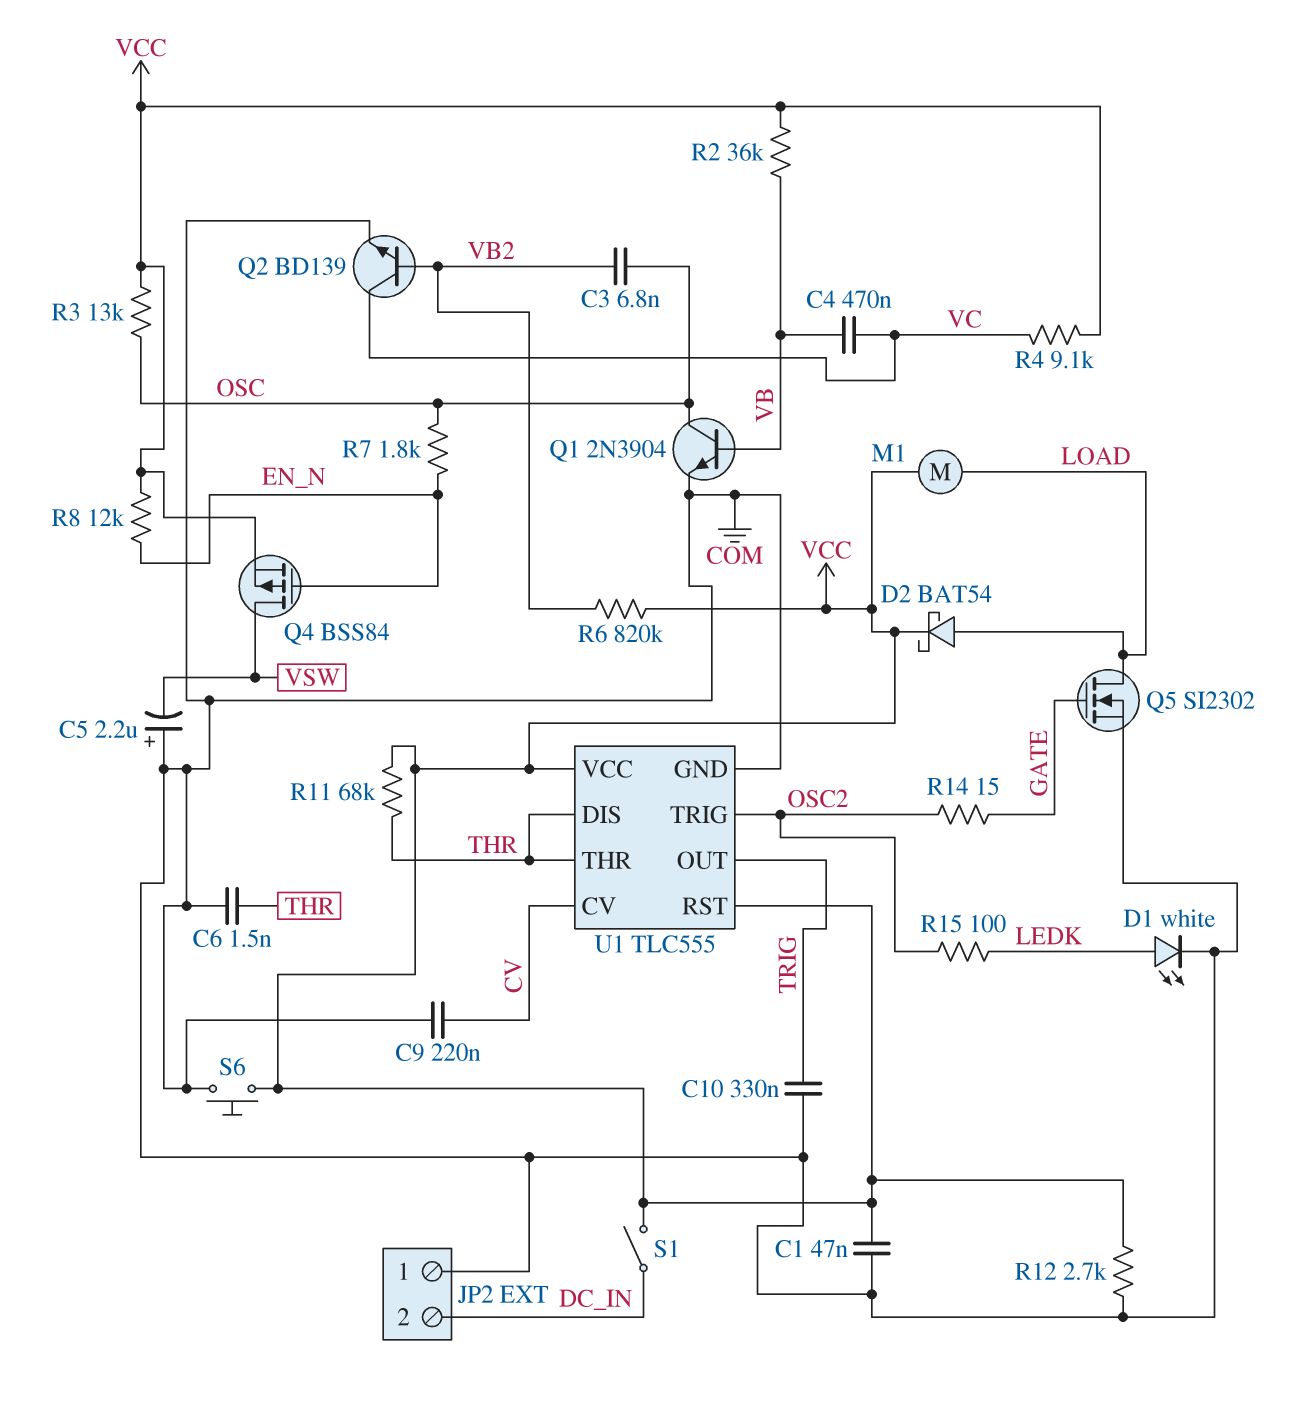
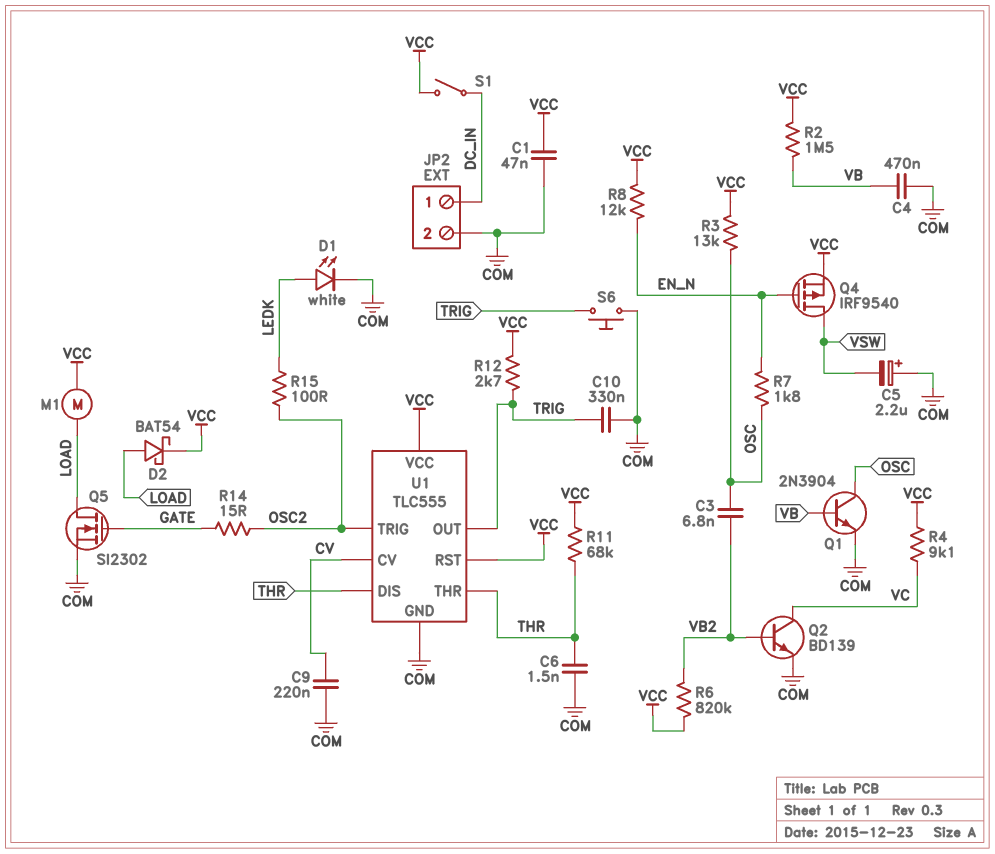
C4: 470nF (VB, VC) -> 470nF (COM, VB)
JP2 pin 1: COM -> DC_IN
JP2 pin 2: DC_IN -> COM
Q4: PMOS BSS84 (G EN_N, D VSW, S VCC) -> PMOS IRF9540 (G EN_N, D VSW, S VCC)
R2: 36k (VB, VCC) -> 1.5M (VB, VCC)
R12: 2.7k (COM, VCC) -> 2.7k (TRIG, VCC)
S6: button (COM, VCC) -> button (COM, TRIG)

